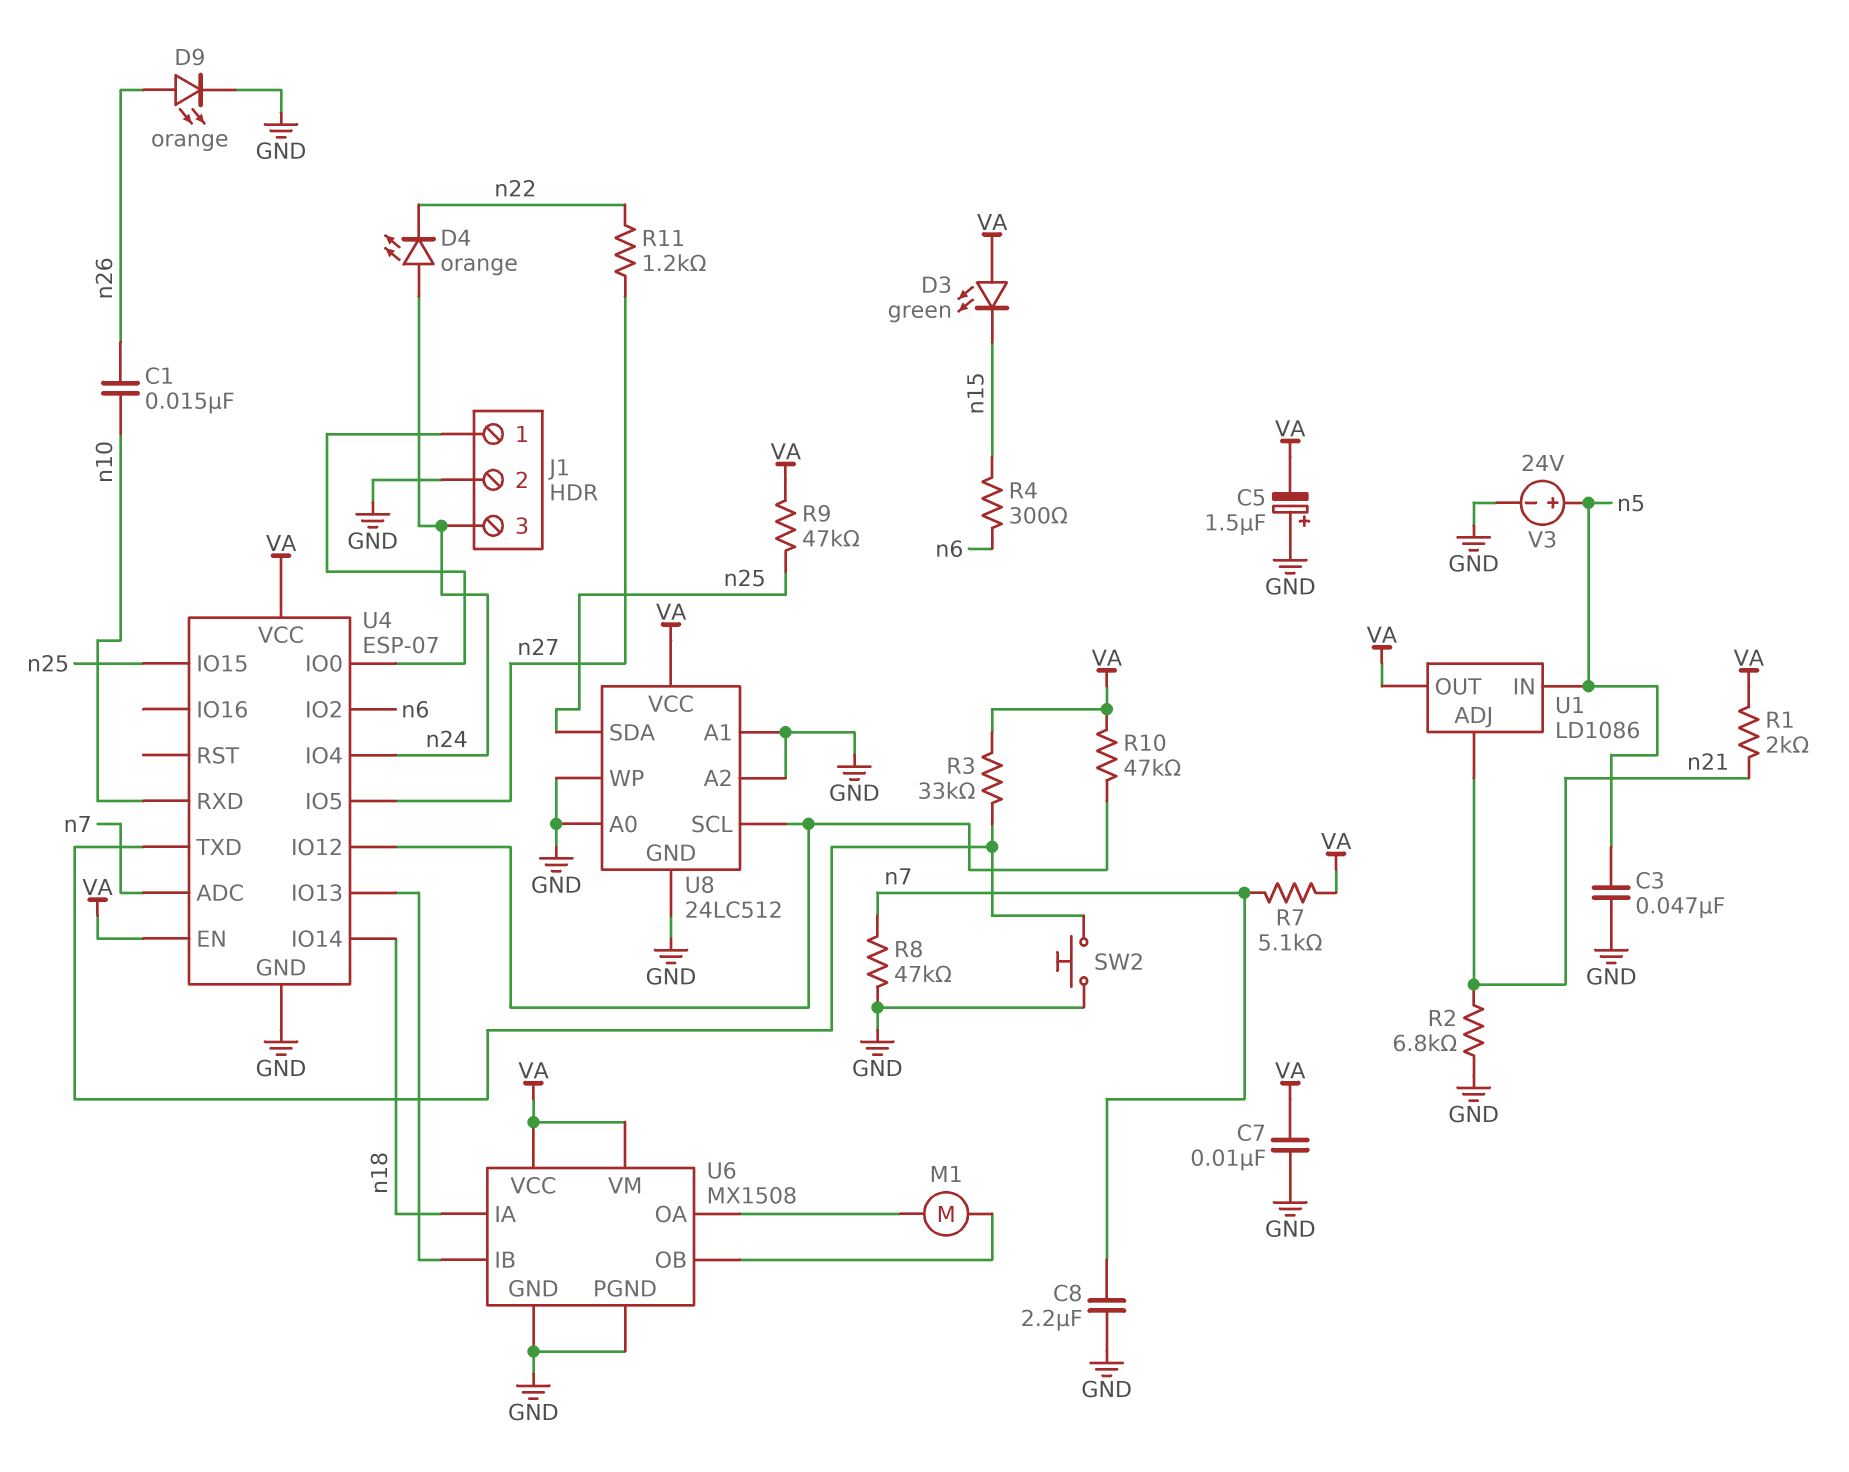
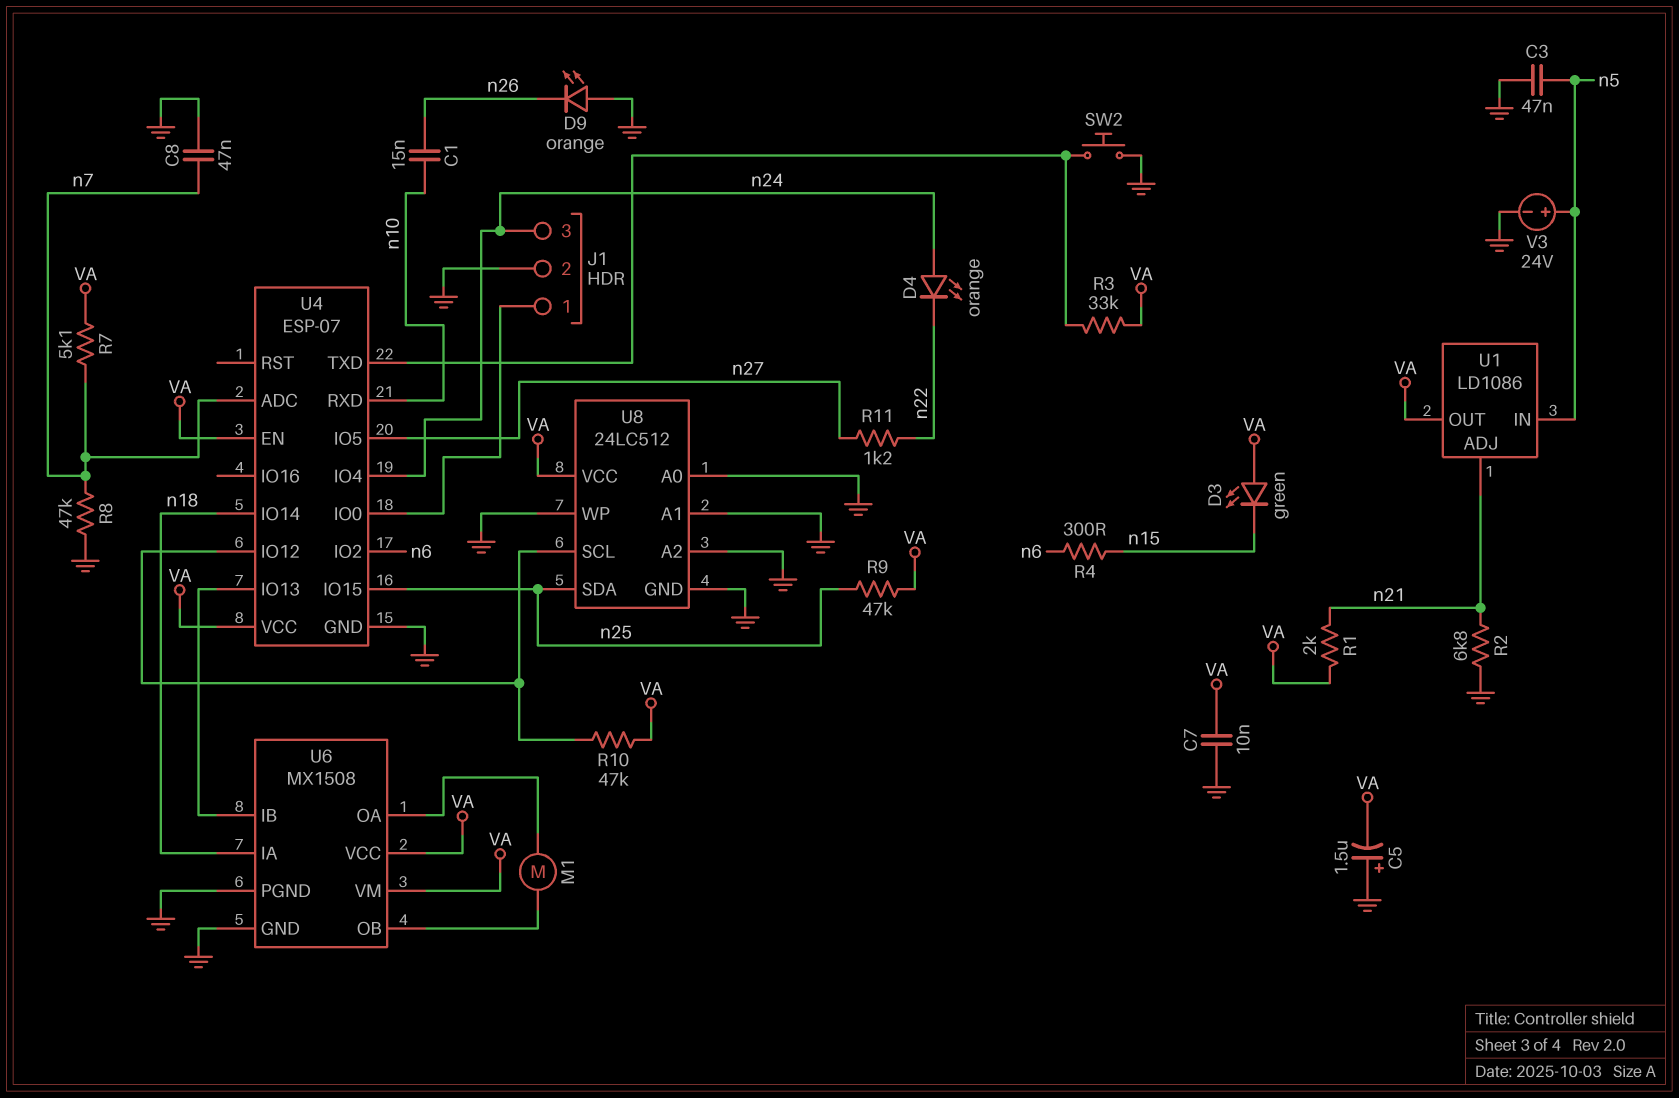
C8: 2.2uF (GND, n7) -> 47nF (GND, n7)
D9: LED orange (A n26, K GND) -> LED orange (A GND, K n26)

